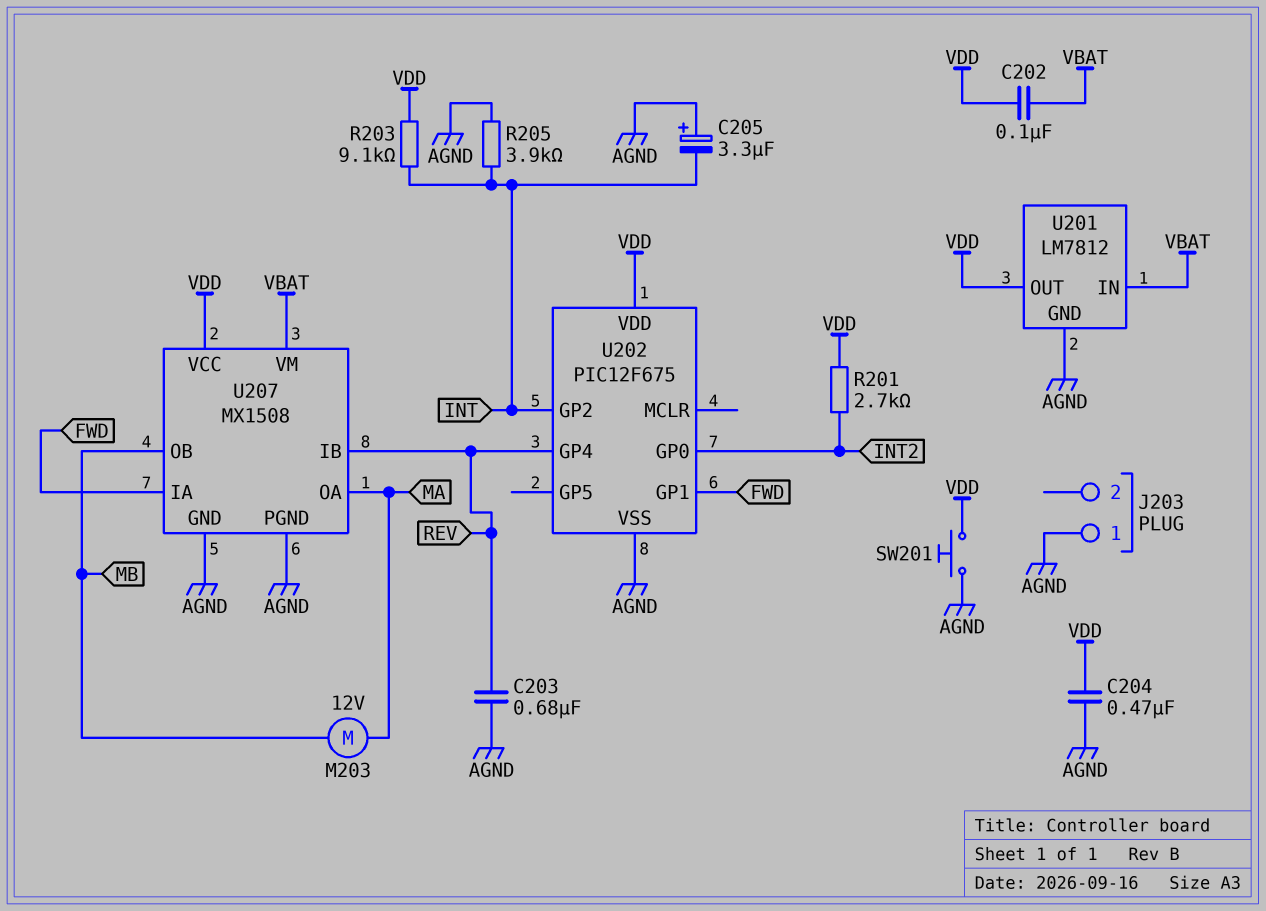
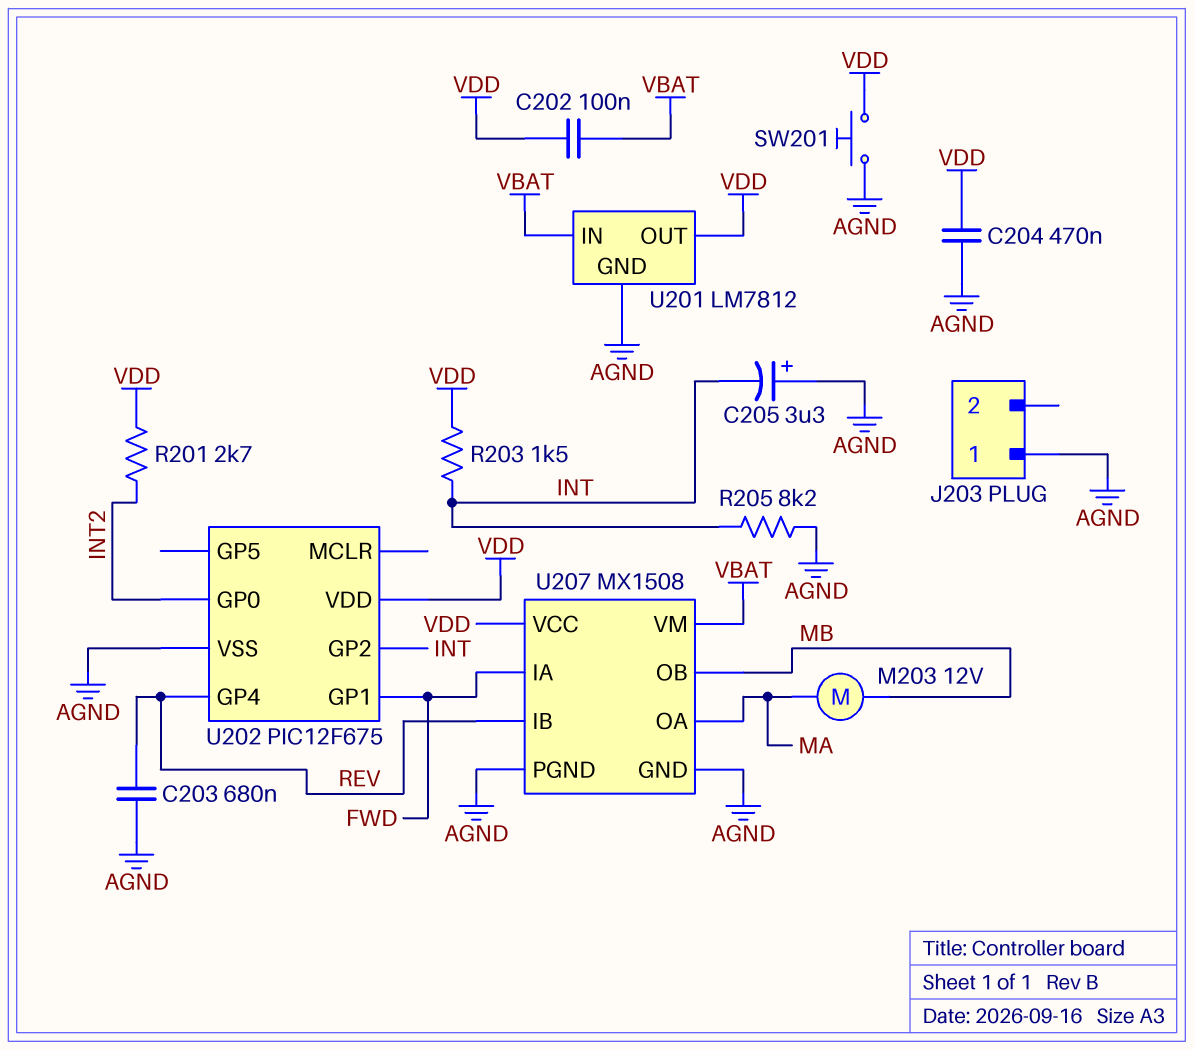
R203: 9.1k (INT, VDD) -> 1.5k (INT, VDD)
R205: 3.9k (AGND, INT) -> 8.2k (AGND, INT)

